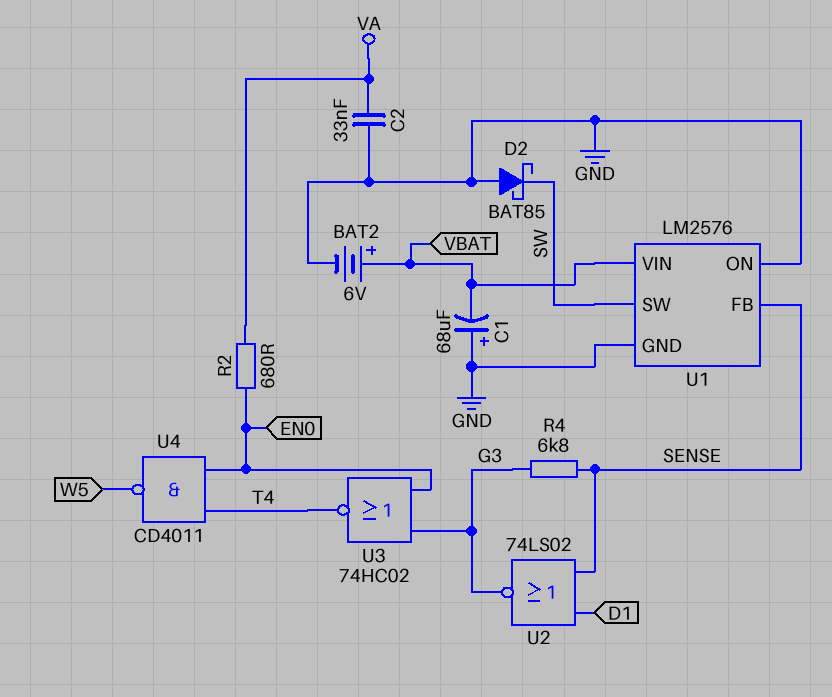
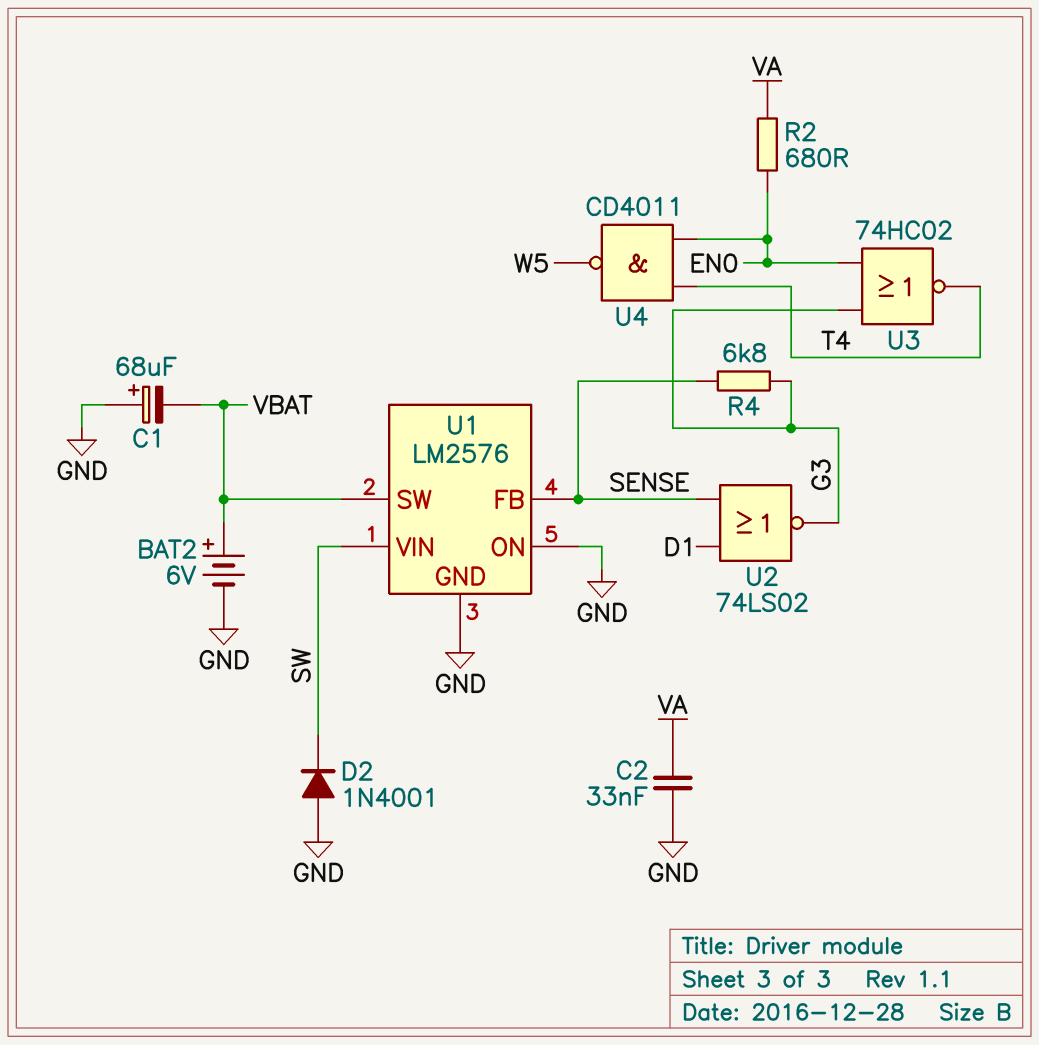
D2: schottky BAT85 (A GND, K SW) -> diode 1N4001 (A GND, K SW)
U1 pin SW: SW -> VBAT
U1 pin VIN: VBAT -> SW

